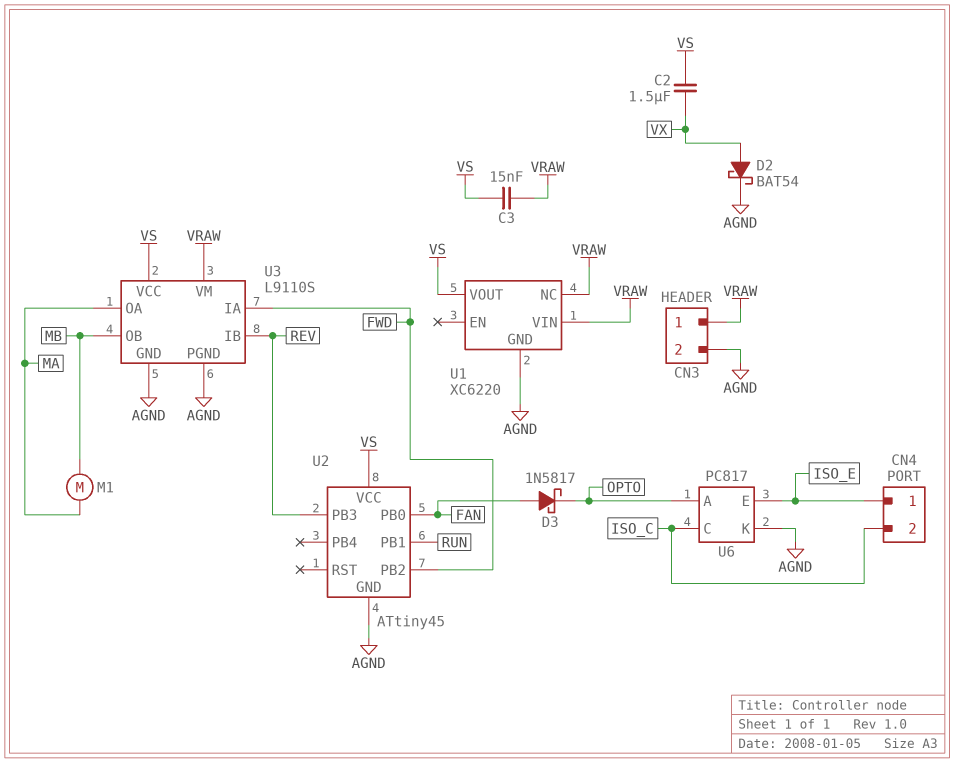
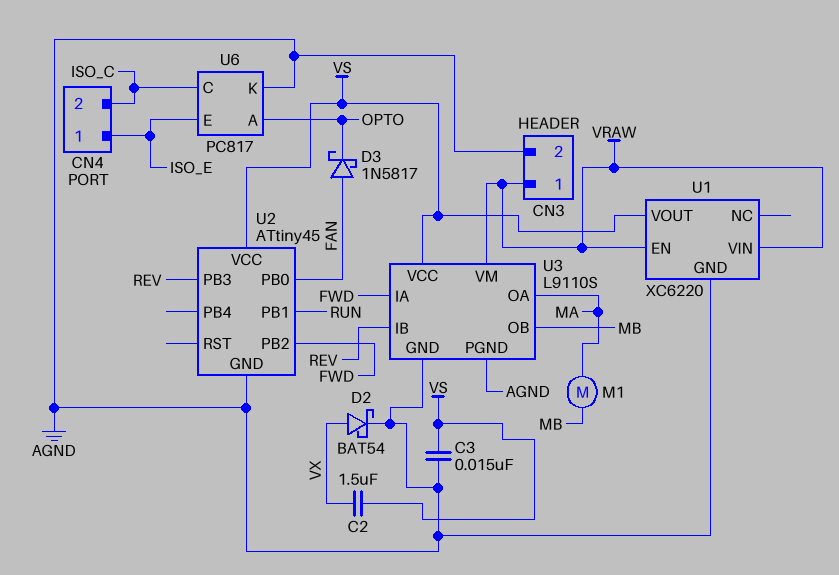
C3: 15nF (VRAW, VS) -> 15nF (AGND, VS)
U1 pin EN: none -> VRAW
U1 pin NC: VRAW -> none

